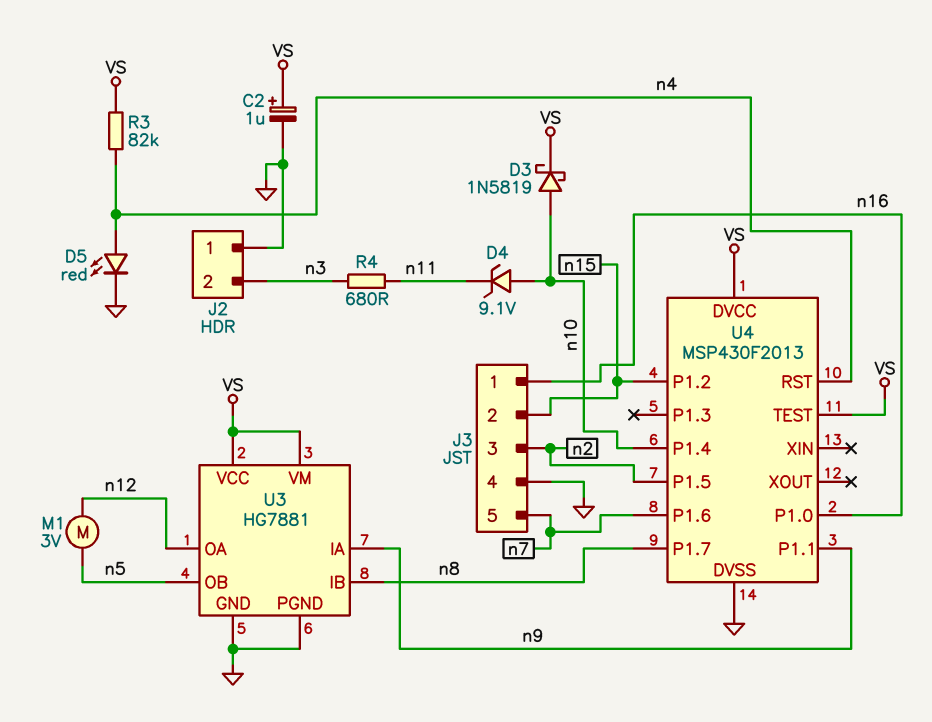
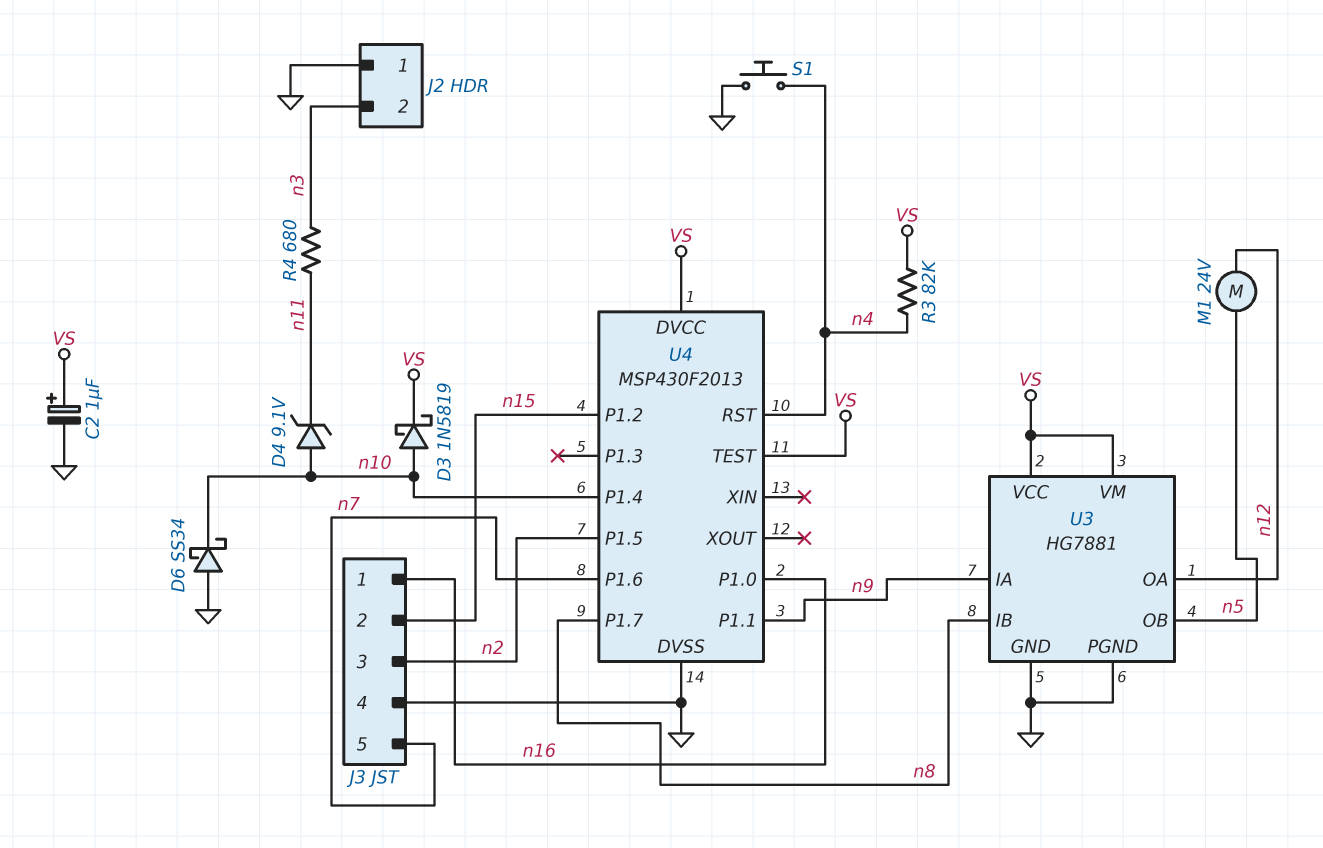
D5: LED red (A n4, K GND) -> none
D6: none -> schottky SS34 (A GND, K n10)
M1: motor 3V (n5, n12) -> motor 24V (n5, n12)
S1: none -> button (GND, n4)

